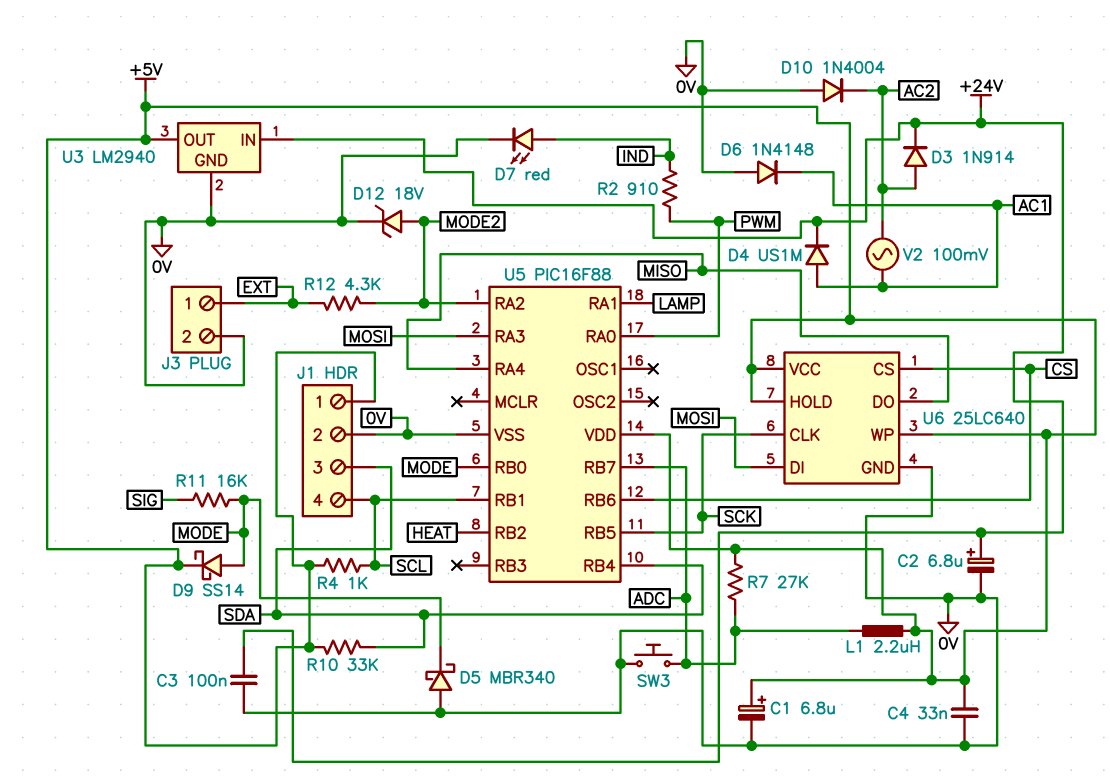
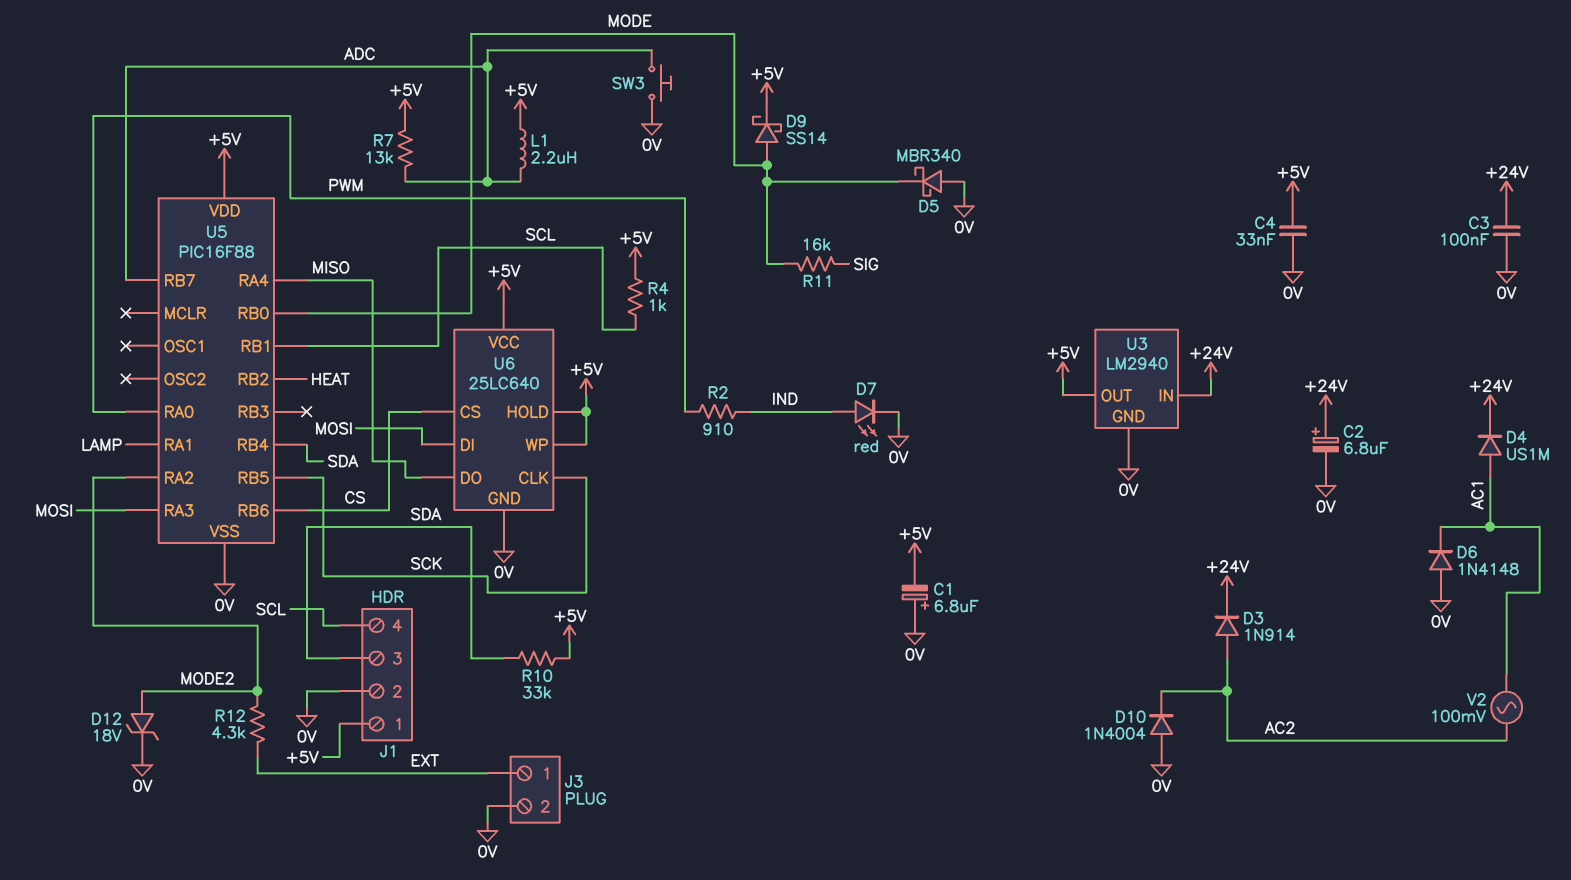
C1: 6.8uF (plus +5V, minus 0V) -> 6.8uF (plus 0V, minus +5V)
R7: 27k (+5V, ADC) -> 13k (+5V, ADC)

